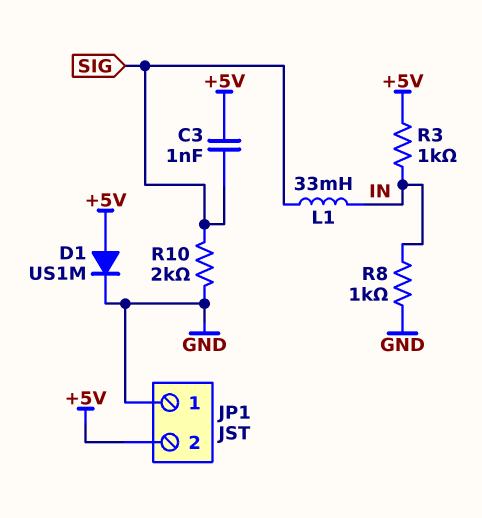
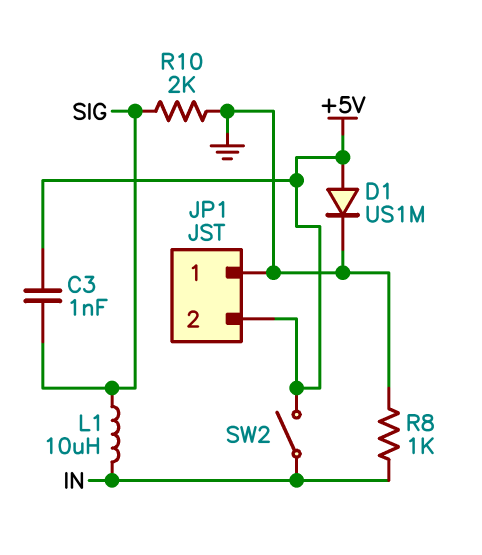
L1: 33mH (IN, SIG) -> 10uH (IN, SIG)
R3: 1k (+5V, IN) -> none
SW2: none -> switch (+5V, IN)

